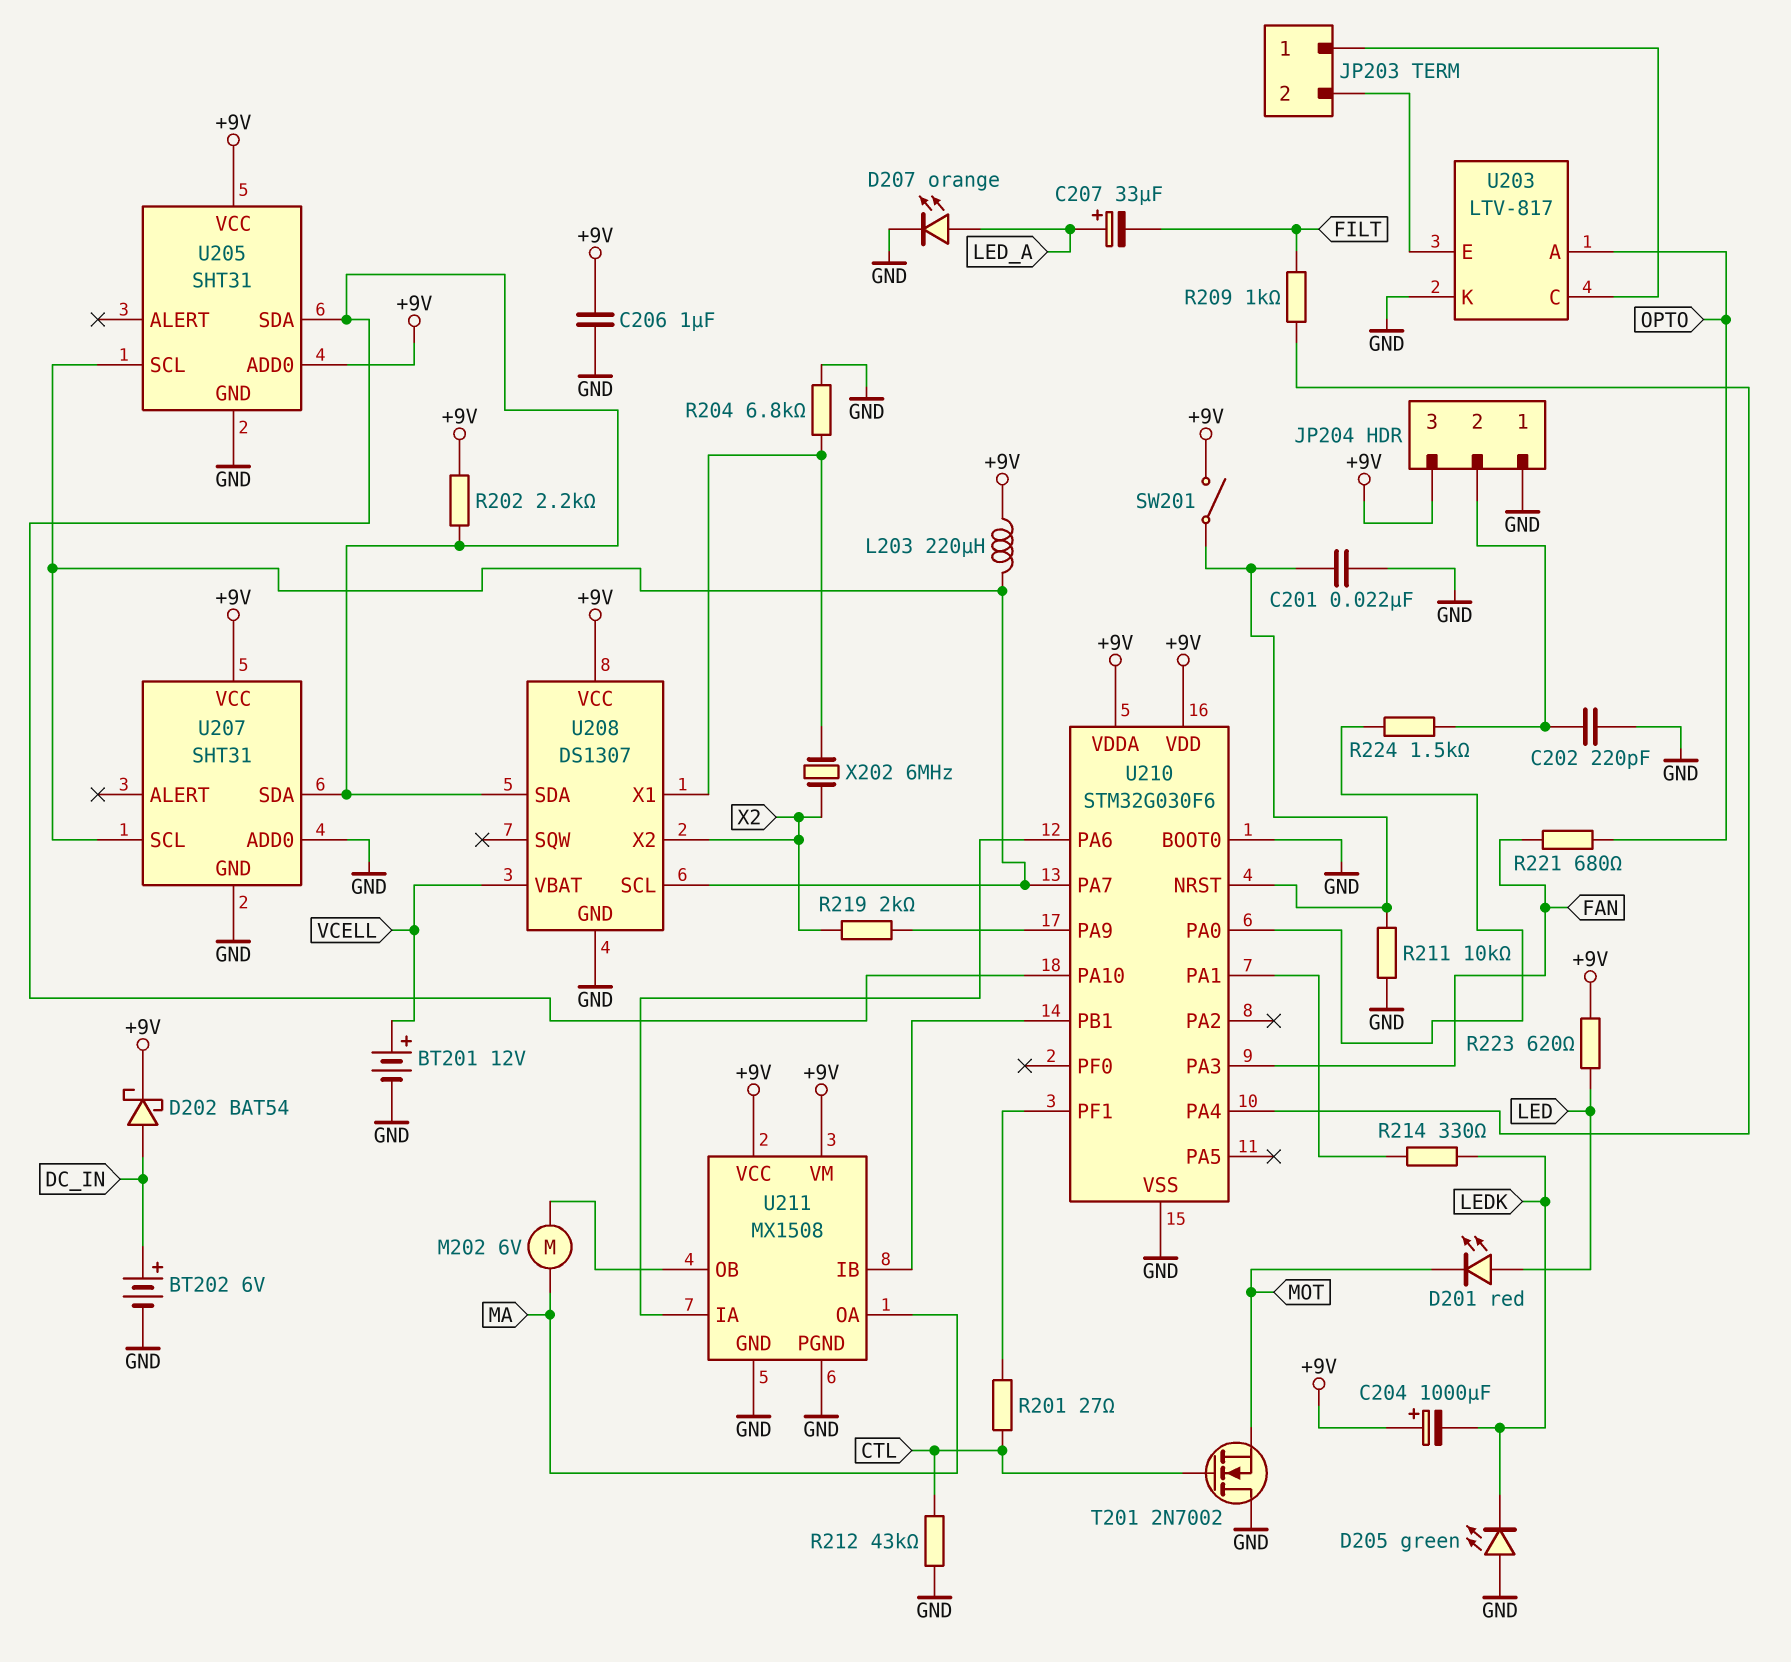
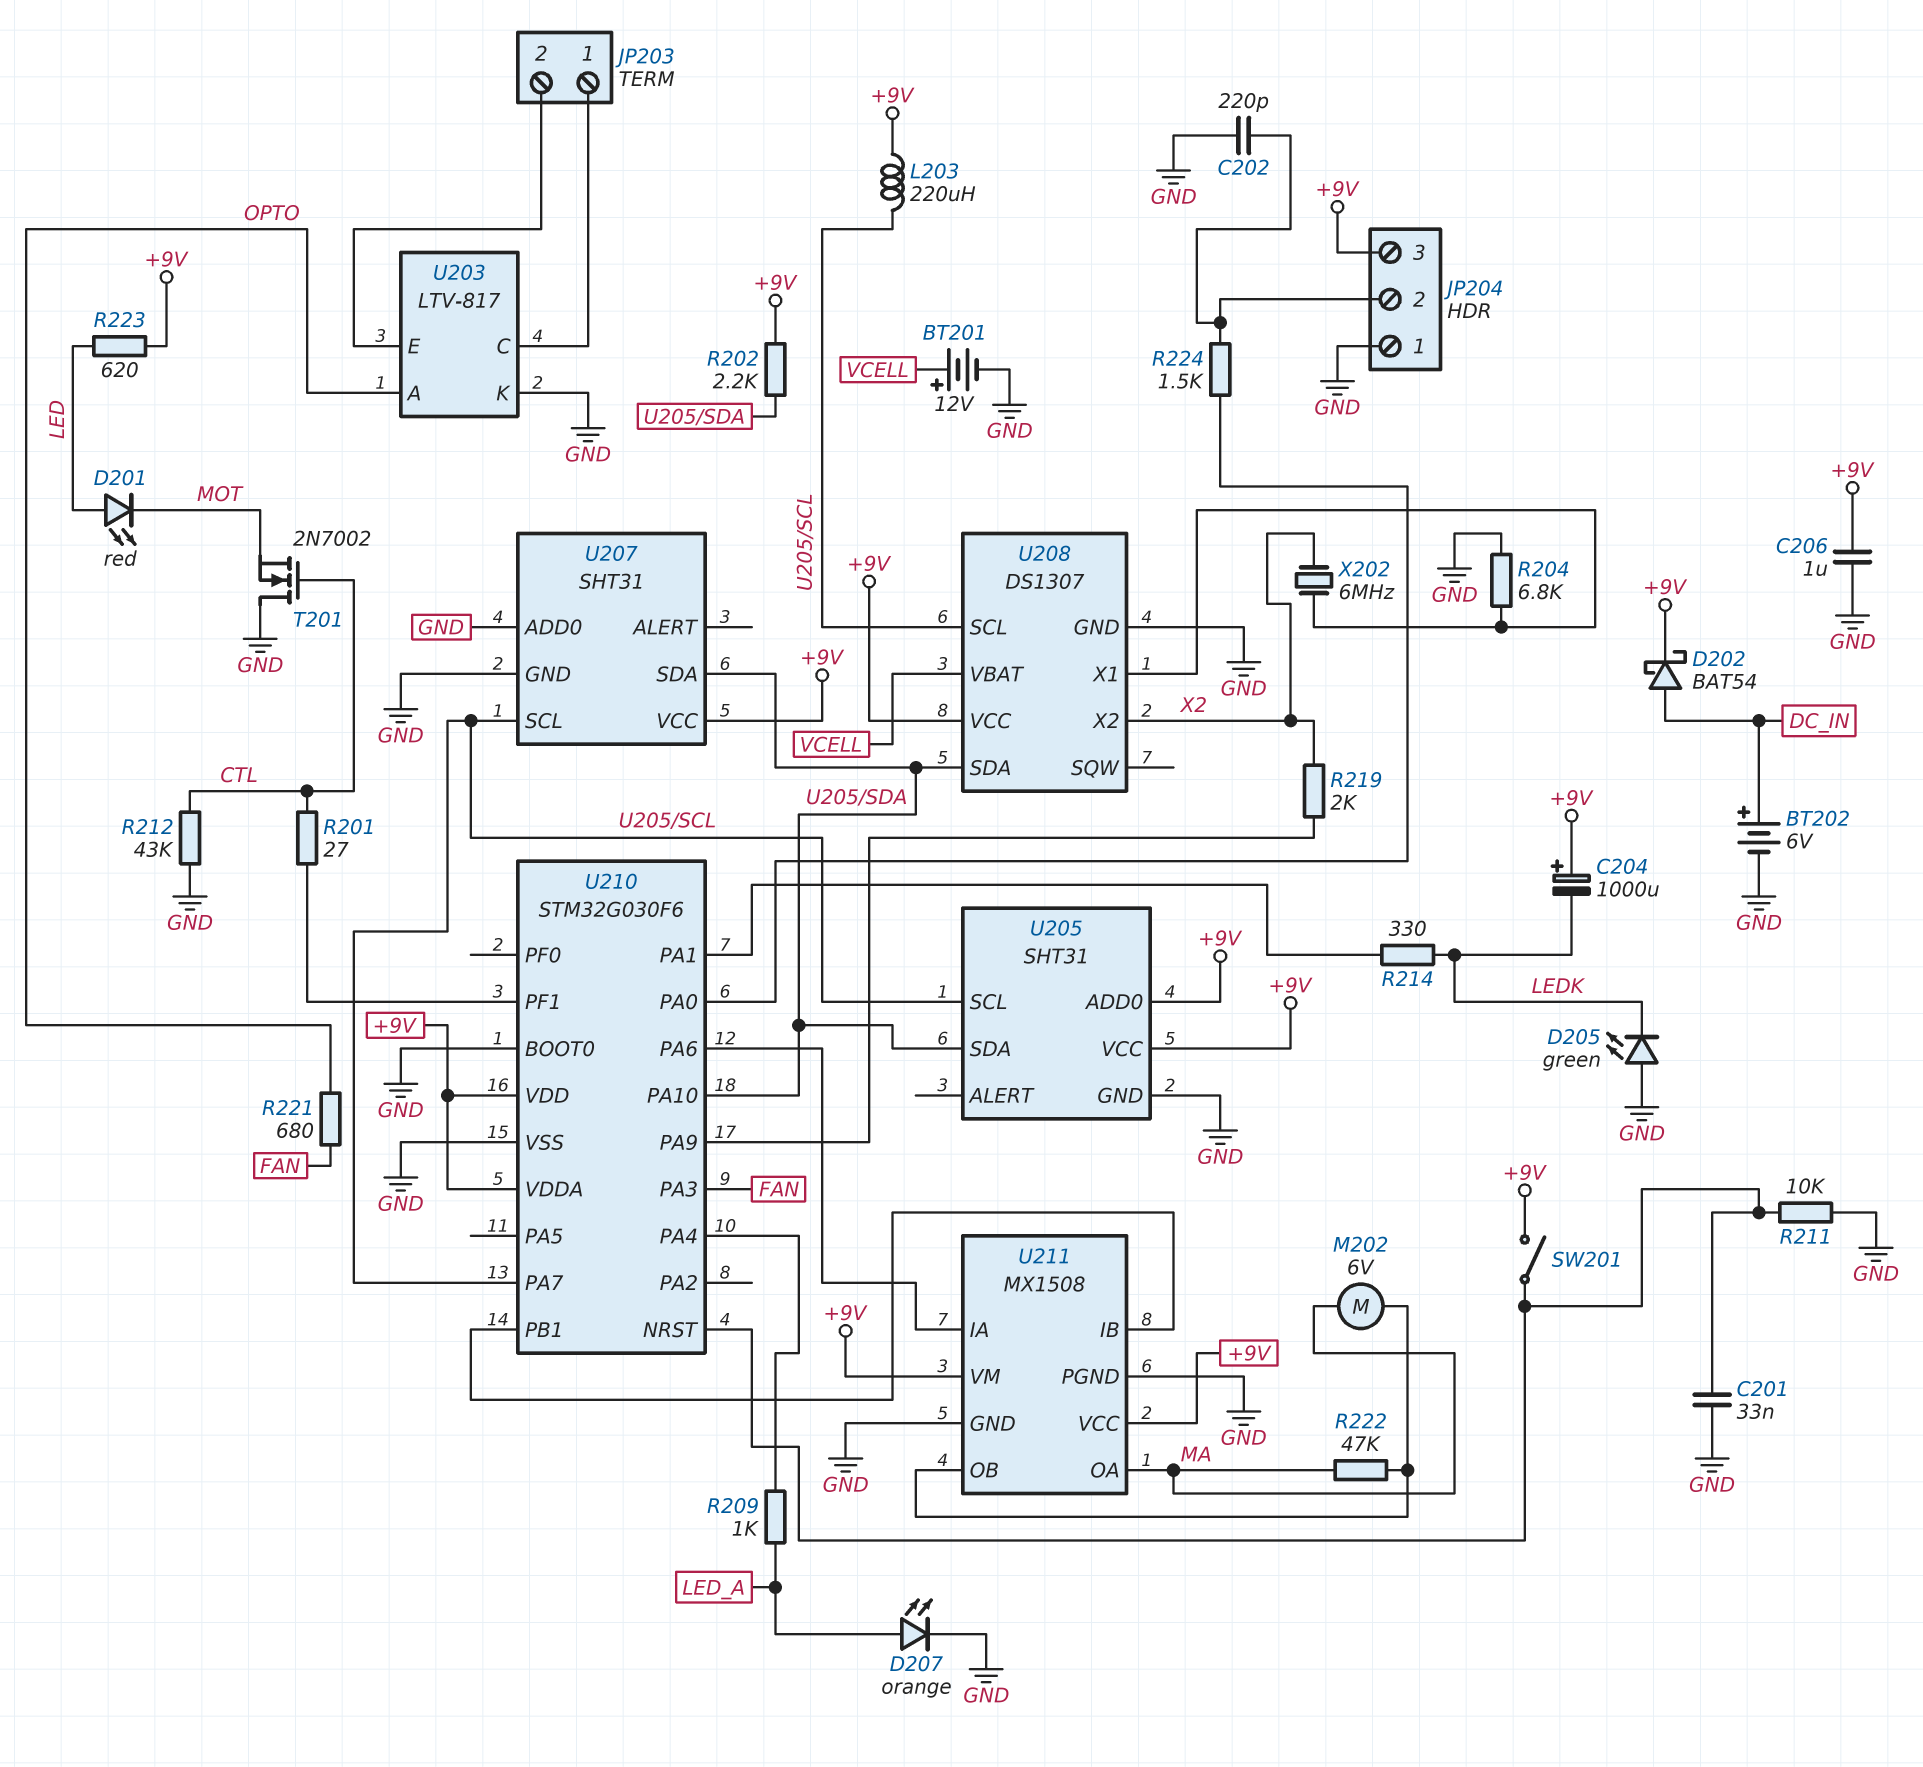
C201: 22nF (GND, U210/NRST) -> 33nF (GND, U210/NRST)
C207: 33uF (plus LED_A, minus FILT) -> none
R209: 1k (FILT, U210/PA4) -> 1k (LED_A, U210/PA4)
R222: none -> 47k (MA, U211/OB)

